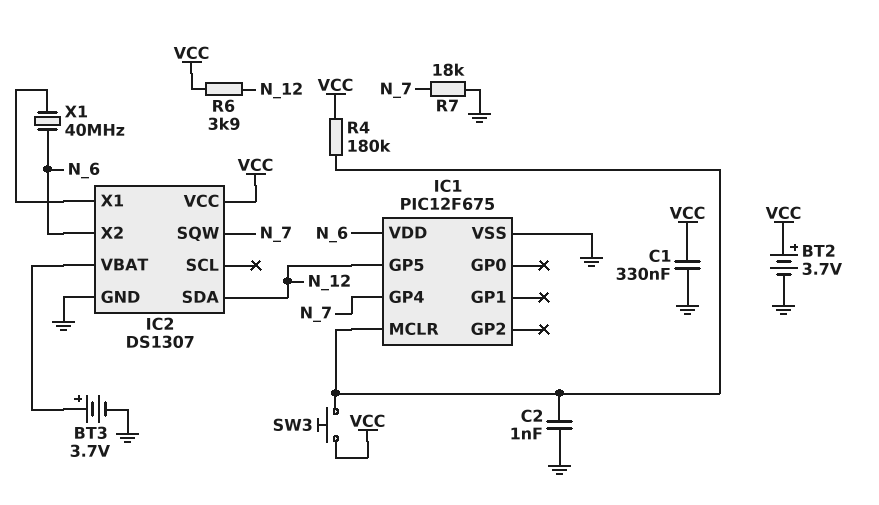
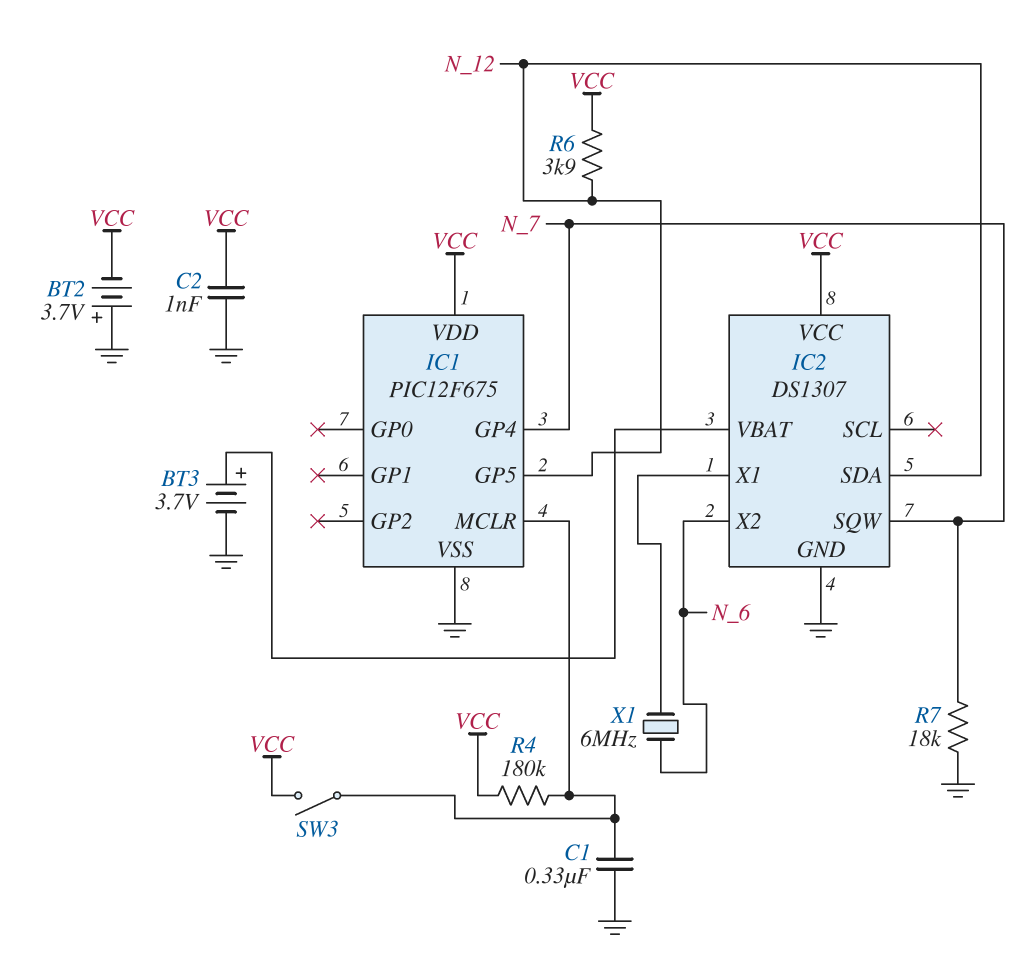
BT2: 3.7V (plus VCC, minus GND) -> 3.7V (plus GND, minus VCC)
C1: 330nF (GND, VCC) -> 330nF (GND, IC1/MCLR)
C2: 1nF (GND, IC1/MCLR) -> 1nF (GND, VCC)
IC1 pin VDD: N_6 -> VCC
SW3: button (IC1/MCLR, VCC) -> switch (IC1/MCLR, VCC)
X1: 40MHz (IC2/X1, N_6) -> 6MHz (IC2/X1, N_6)

